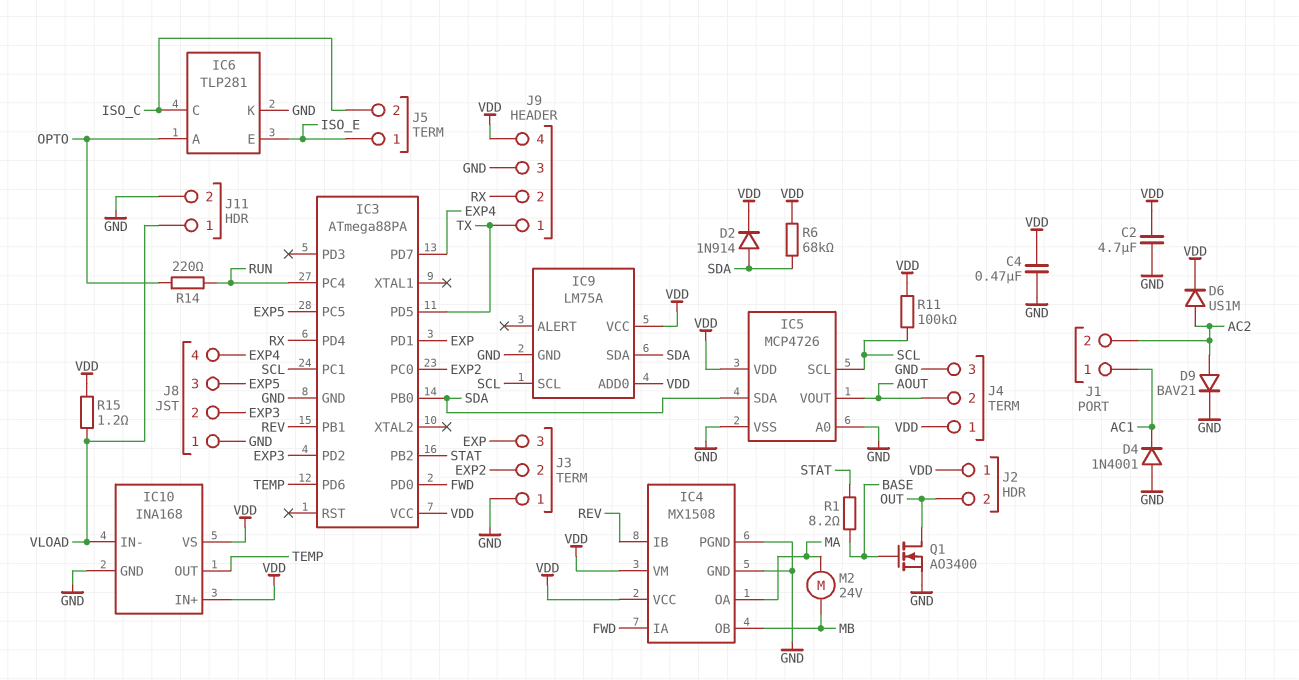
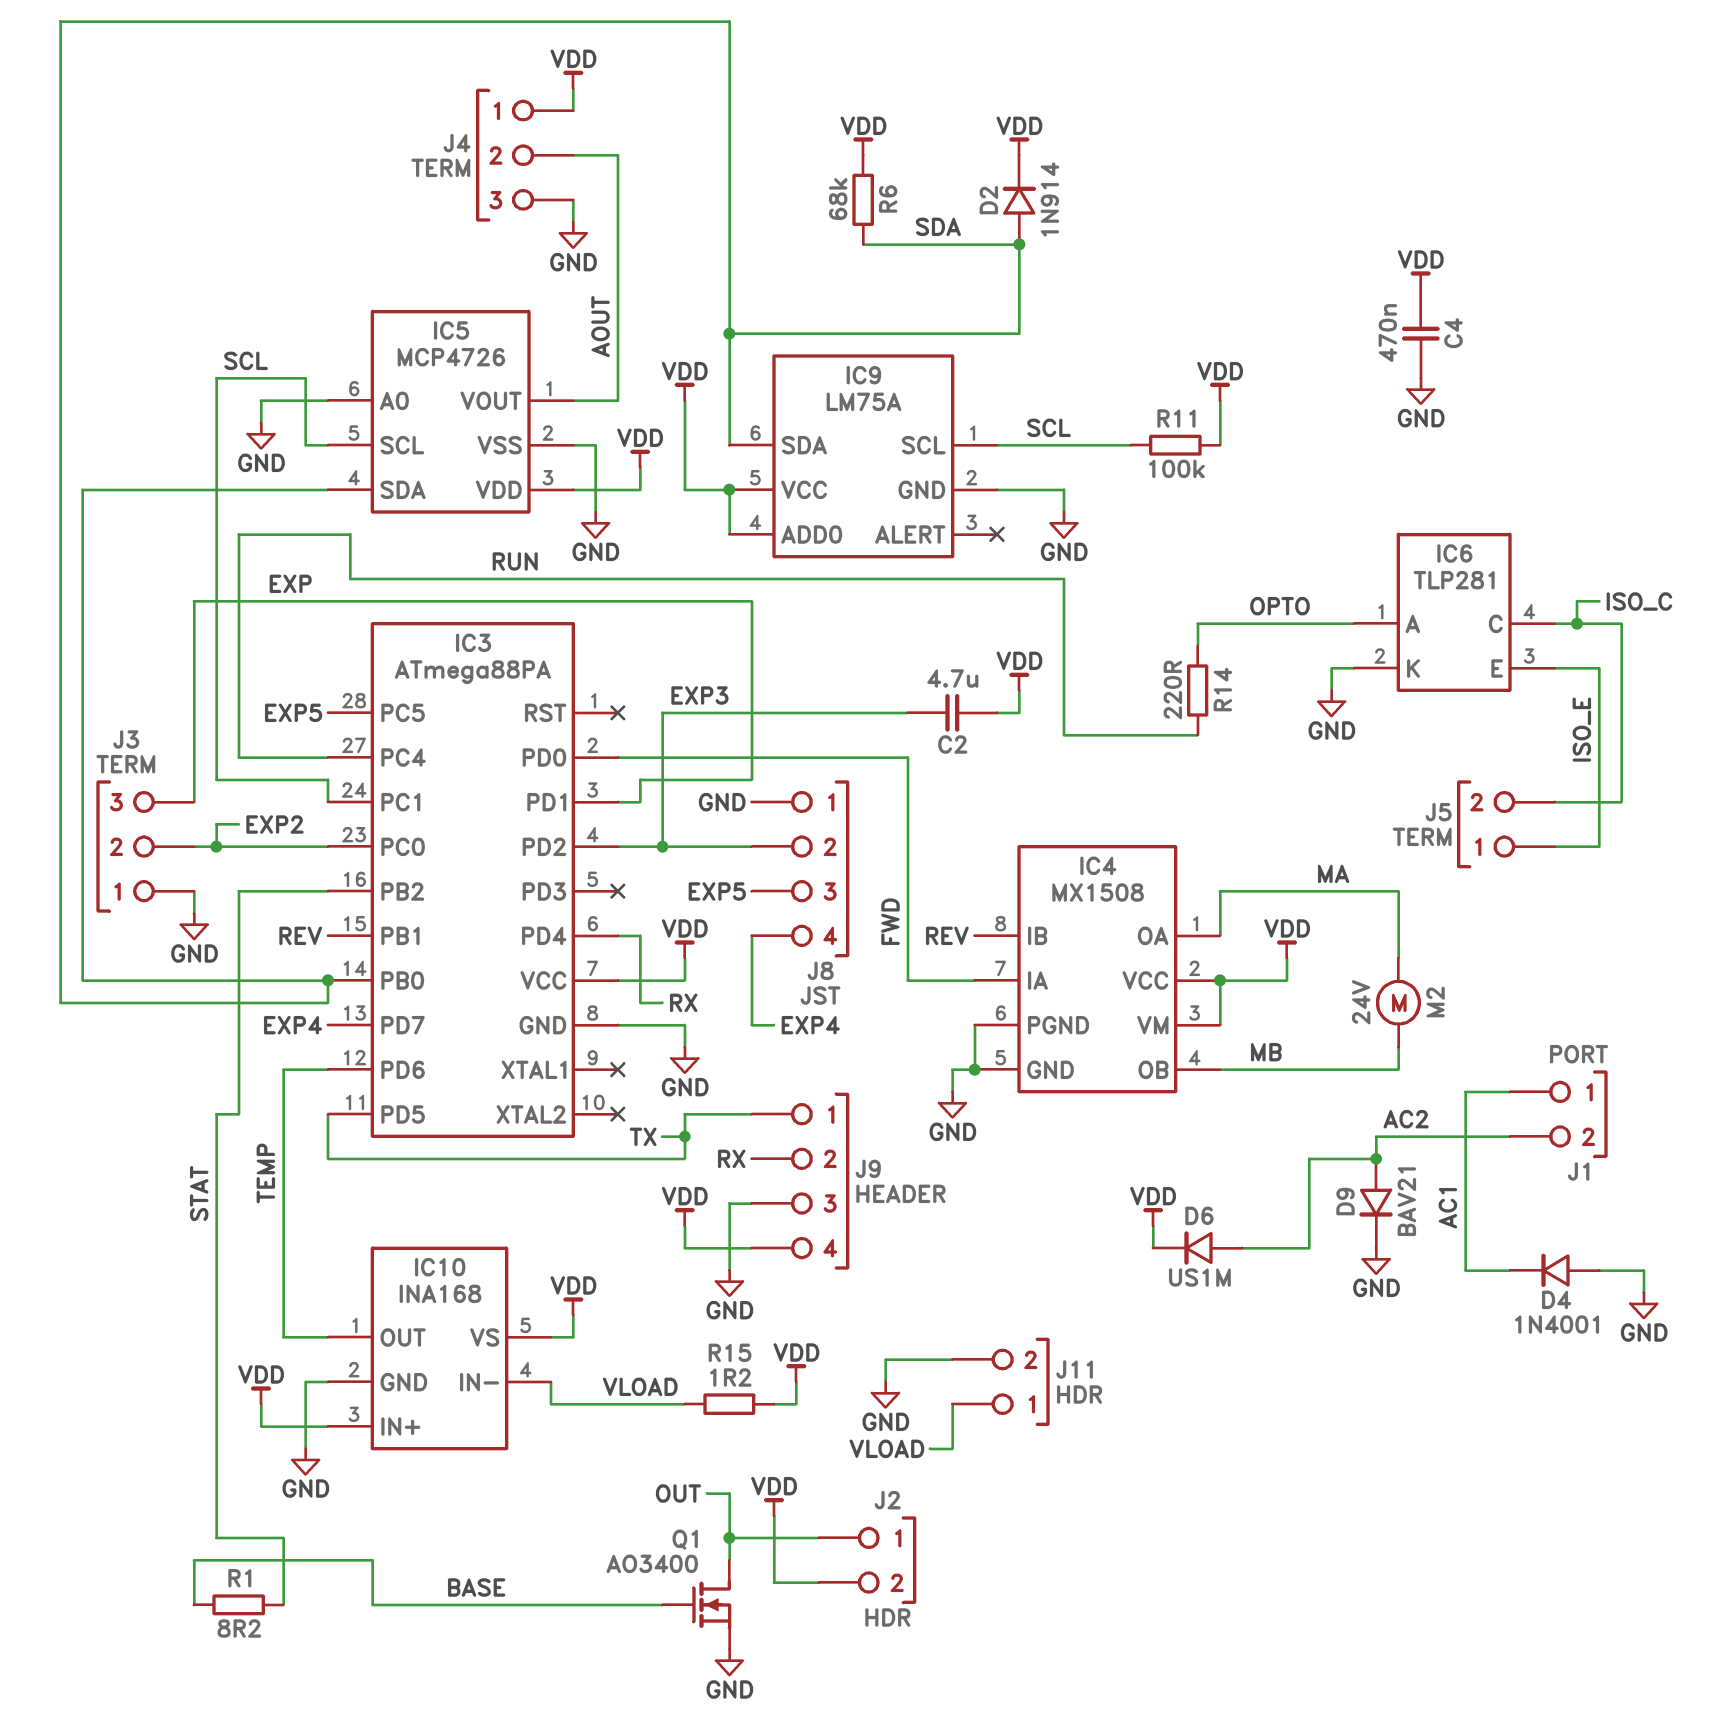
C2: 4.7uF (GND, VDD) -> 4.7uF (EXP3, VDD)
J2 pin 1: VDD -> OUT
J2 pin 2: OUT -> VDD

